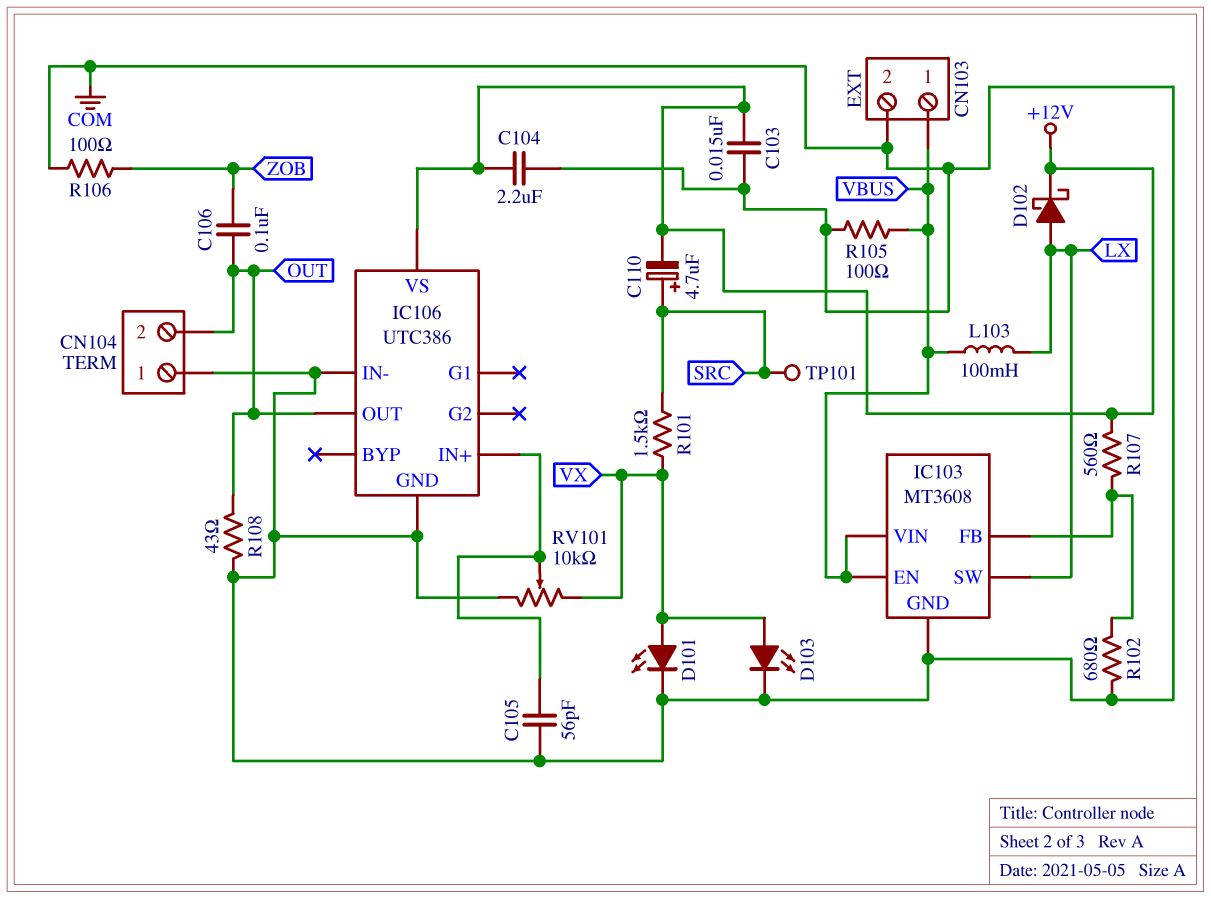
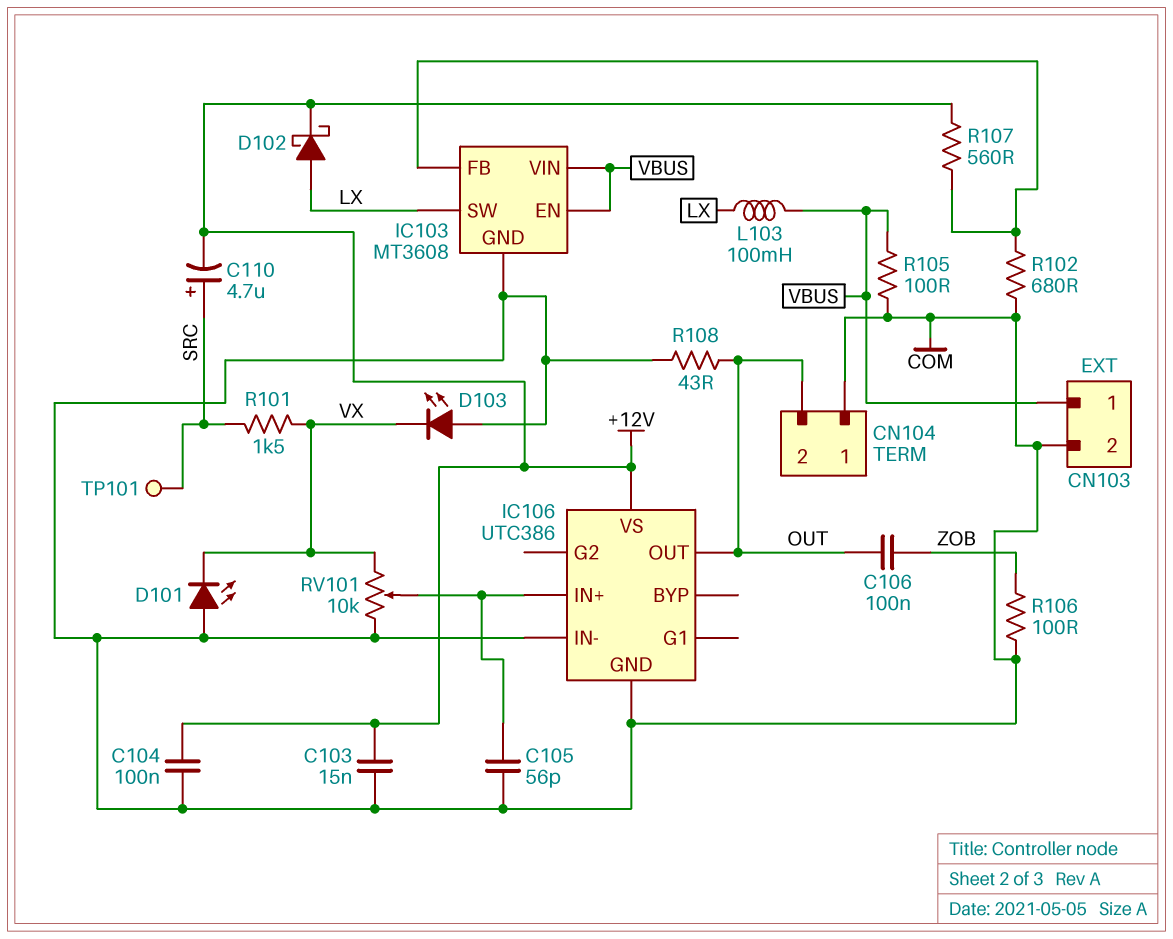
C104: 2.2uF (+12V, COM) -> 100nF (+12V, COM)
D101: LED (A VX, K COM) -> LED (A COM, K VX)
D103: LED (A VX, K COM) -> LED (A COM, K VX)

